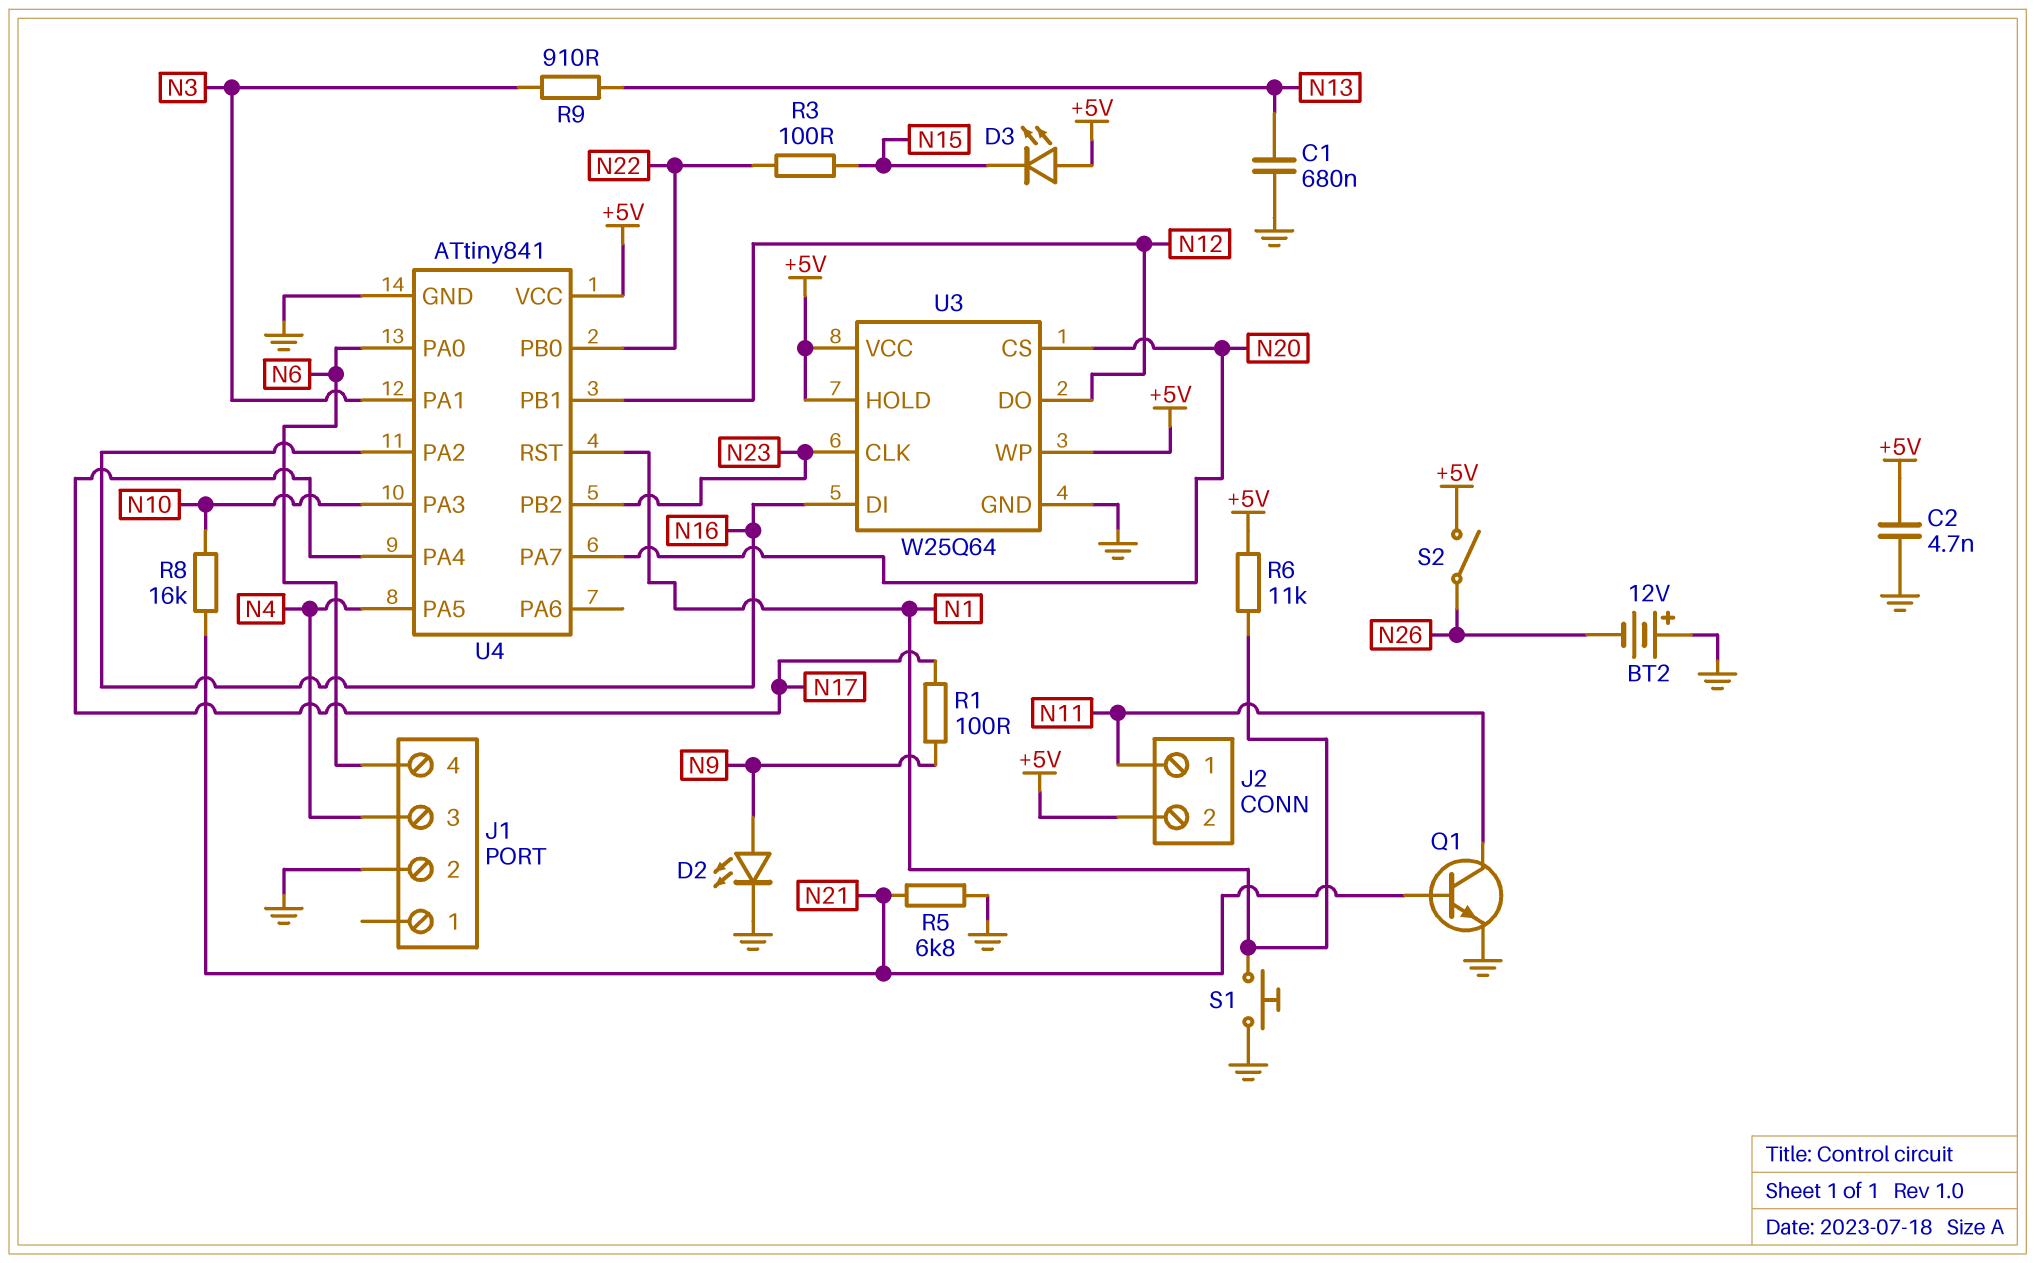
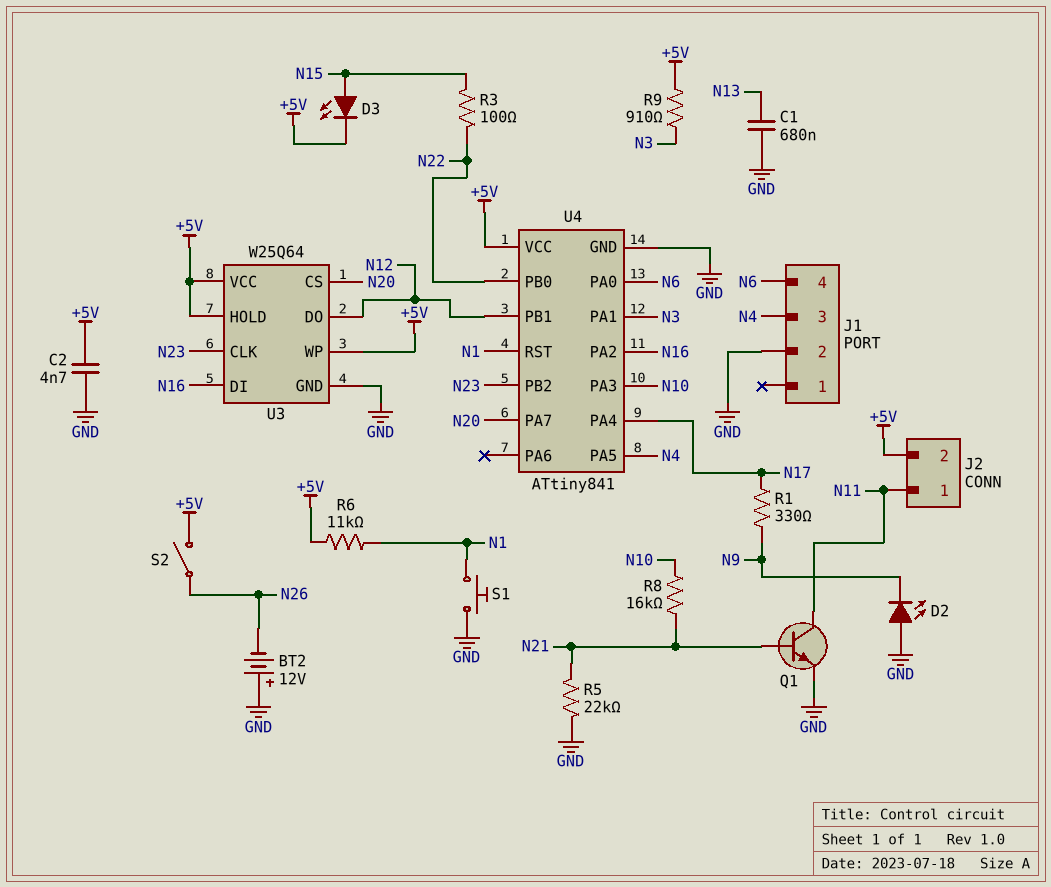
D2: LED (A N9, K GND) -> LED (A GND, K N9)
D3: LED (A +5V, K N15) -> LED (A N15, K +5V)
R1: 100 (N9, N17) -> 330 (N9, N17)
R5: 6.8k (GND, N21) -> 22k (GND, N21)
R9: 910 (N3, N13) -> 910 (+5V, N3)

